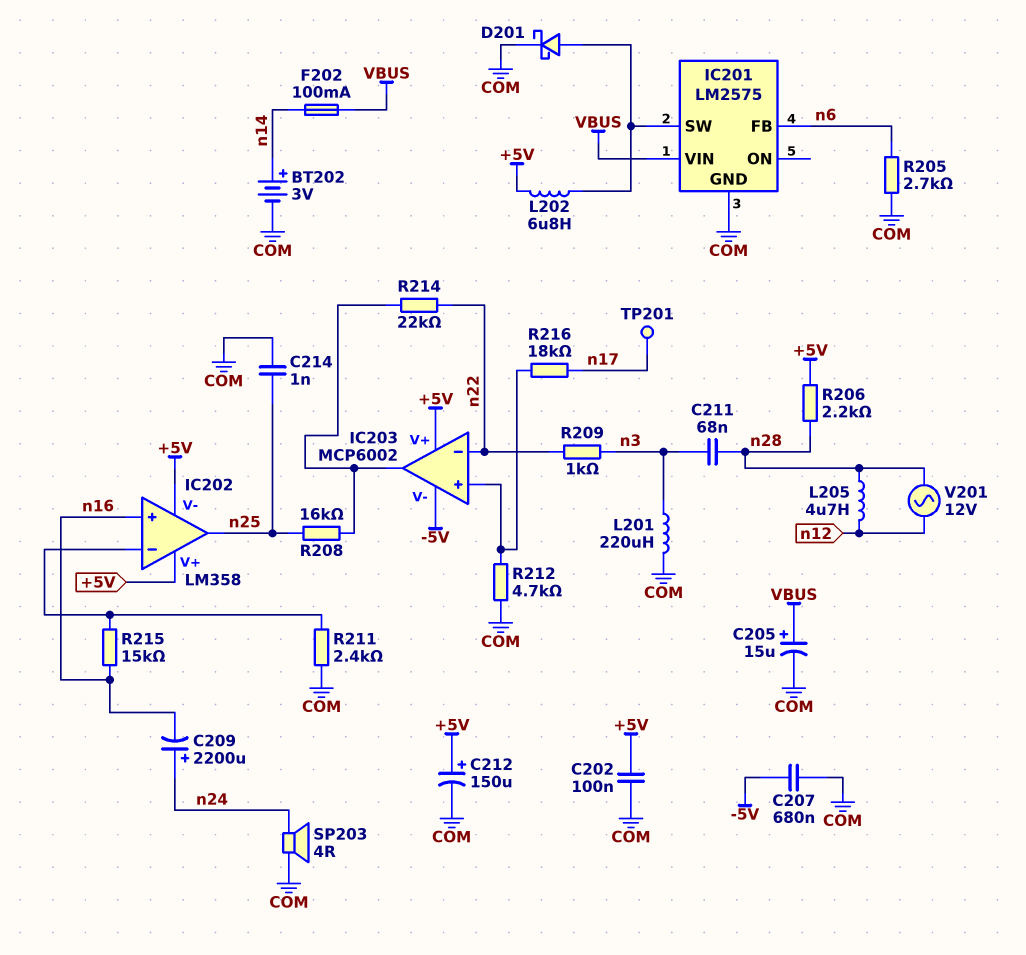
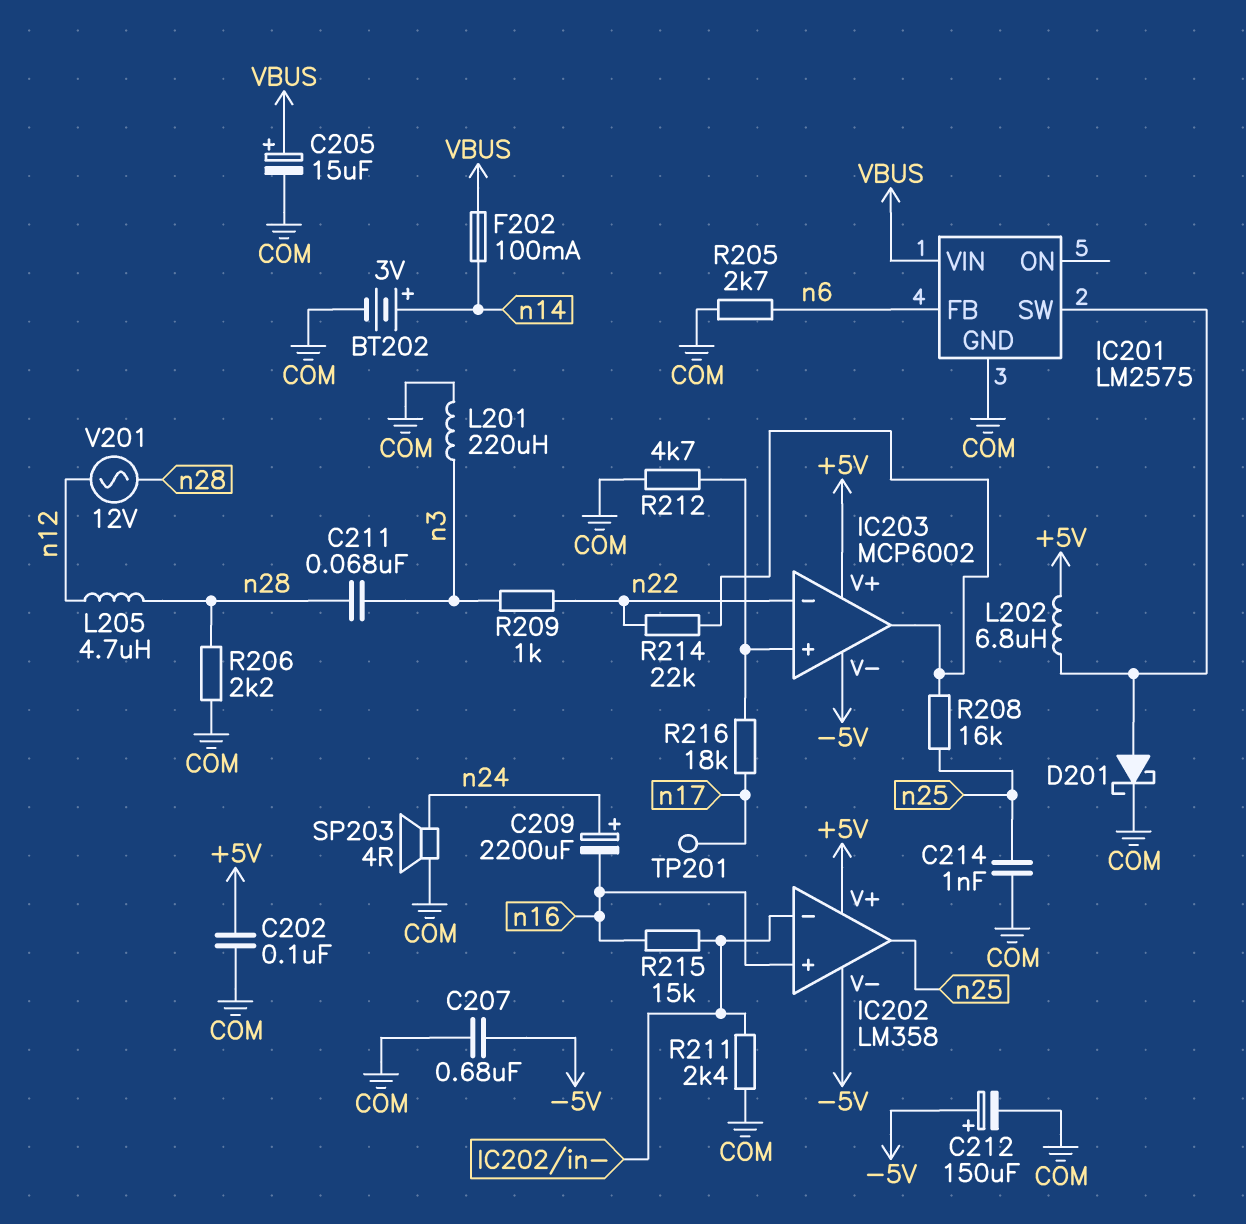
C212: 150uF (plus +5V, minus COM) -> 150uF (plus -5V, minus COM)
IC202 pin V-: +5V -> -5V
R206: 2.2k (+5V, n28) -> 2.2k (COM, n28)

